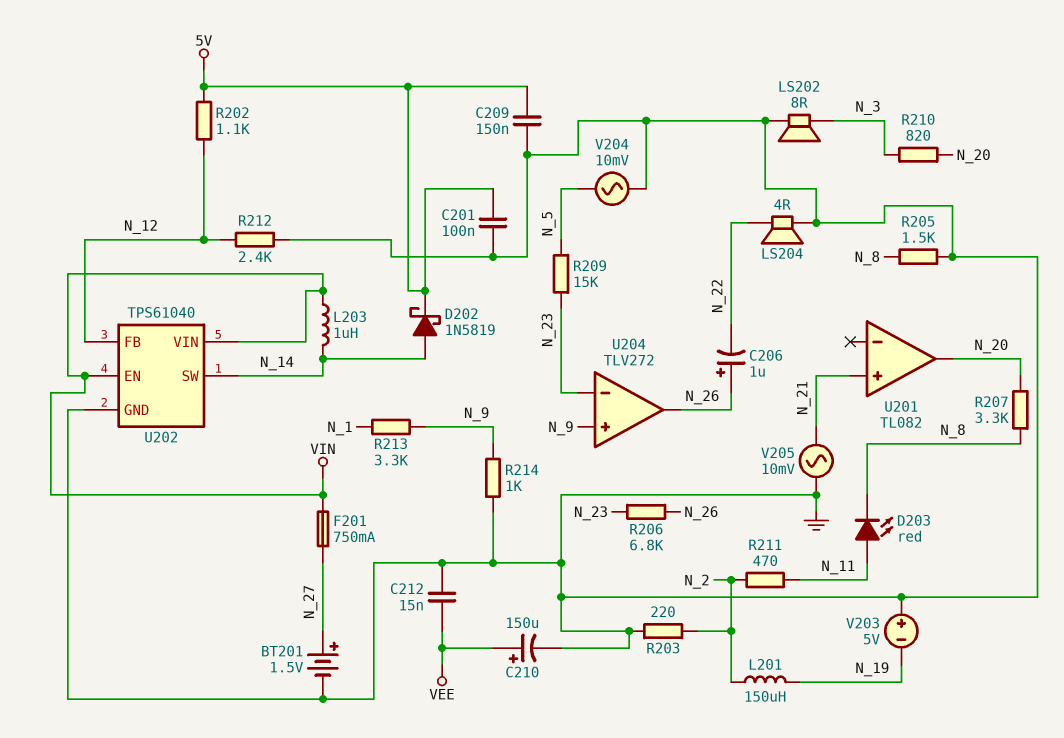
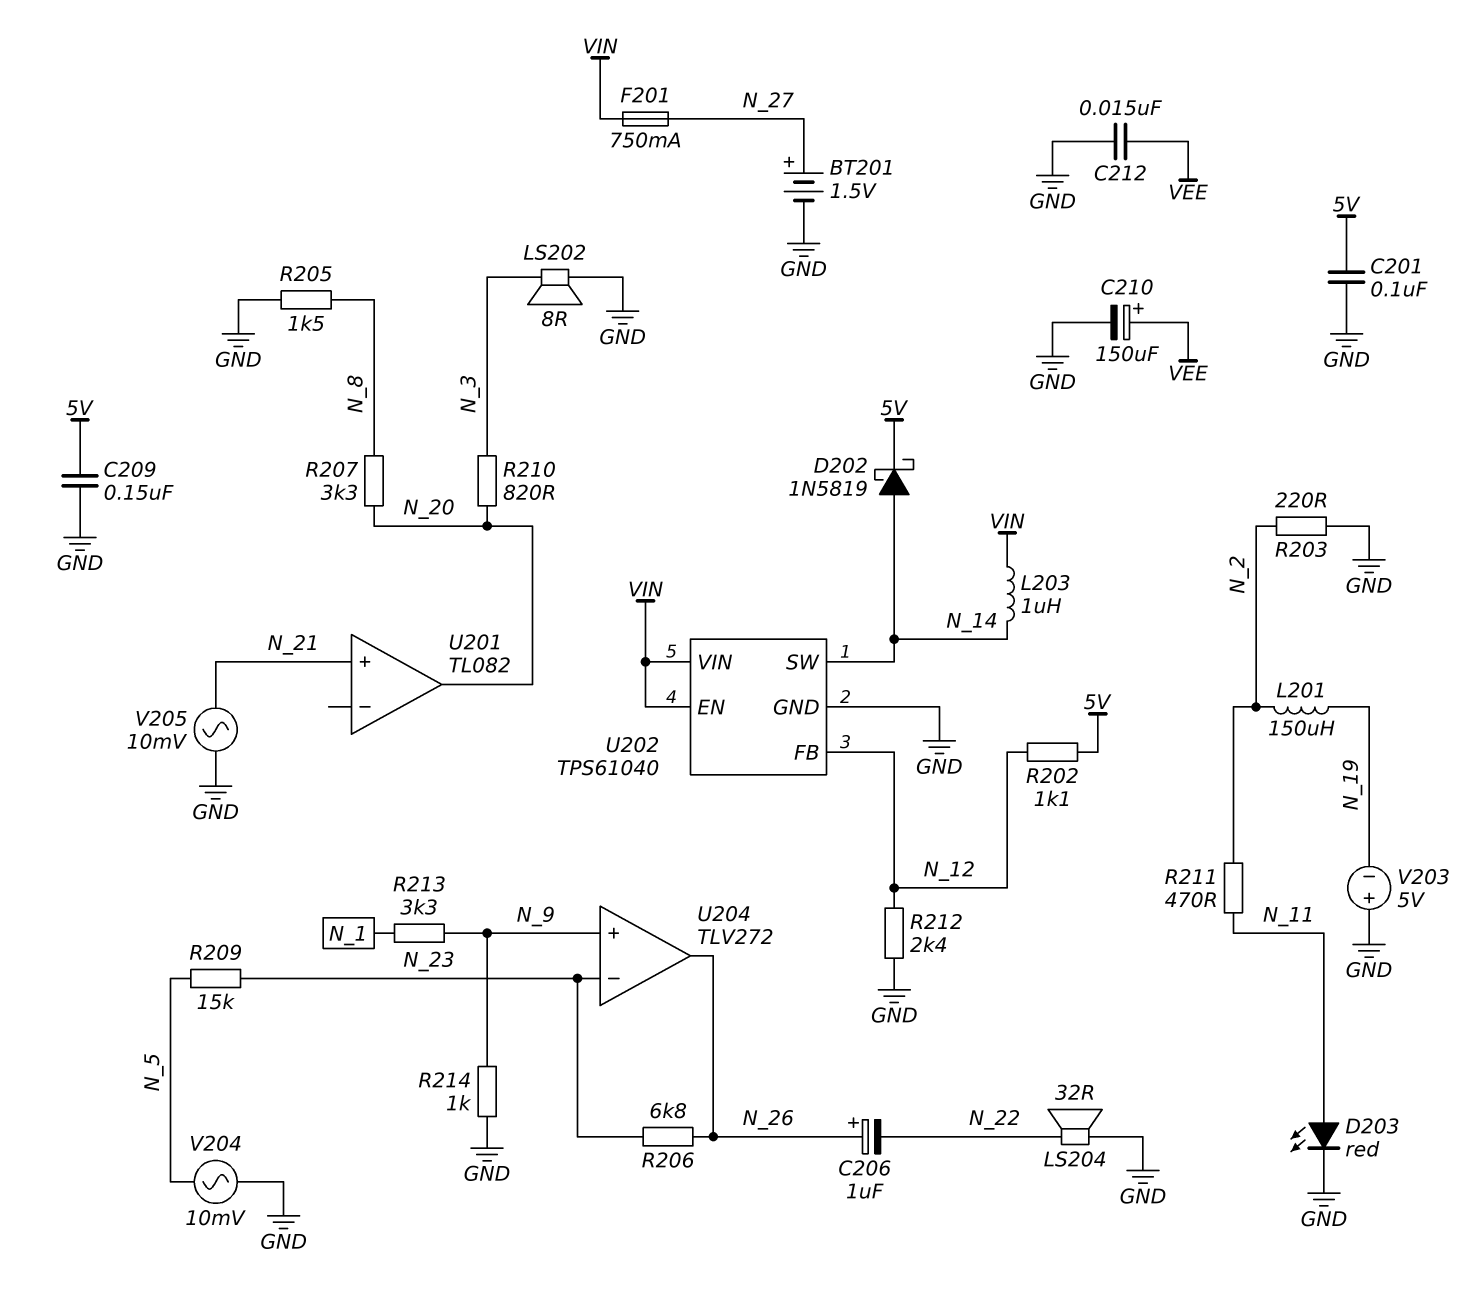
D203: LED red (A N_11, K N_8) -> LED red (A N_11, K GND)
LS204: speaker 4R (GND, N_22) -> speaker 32R (GND, N_22)

